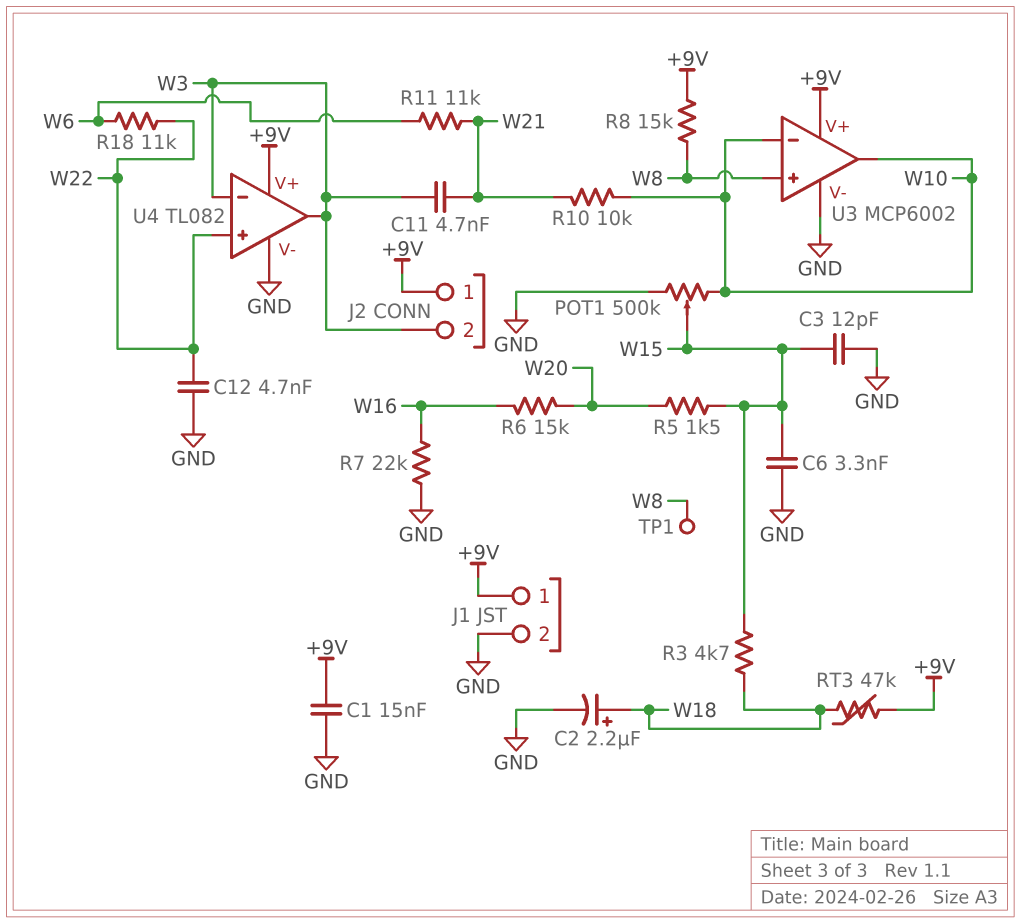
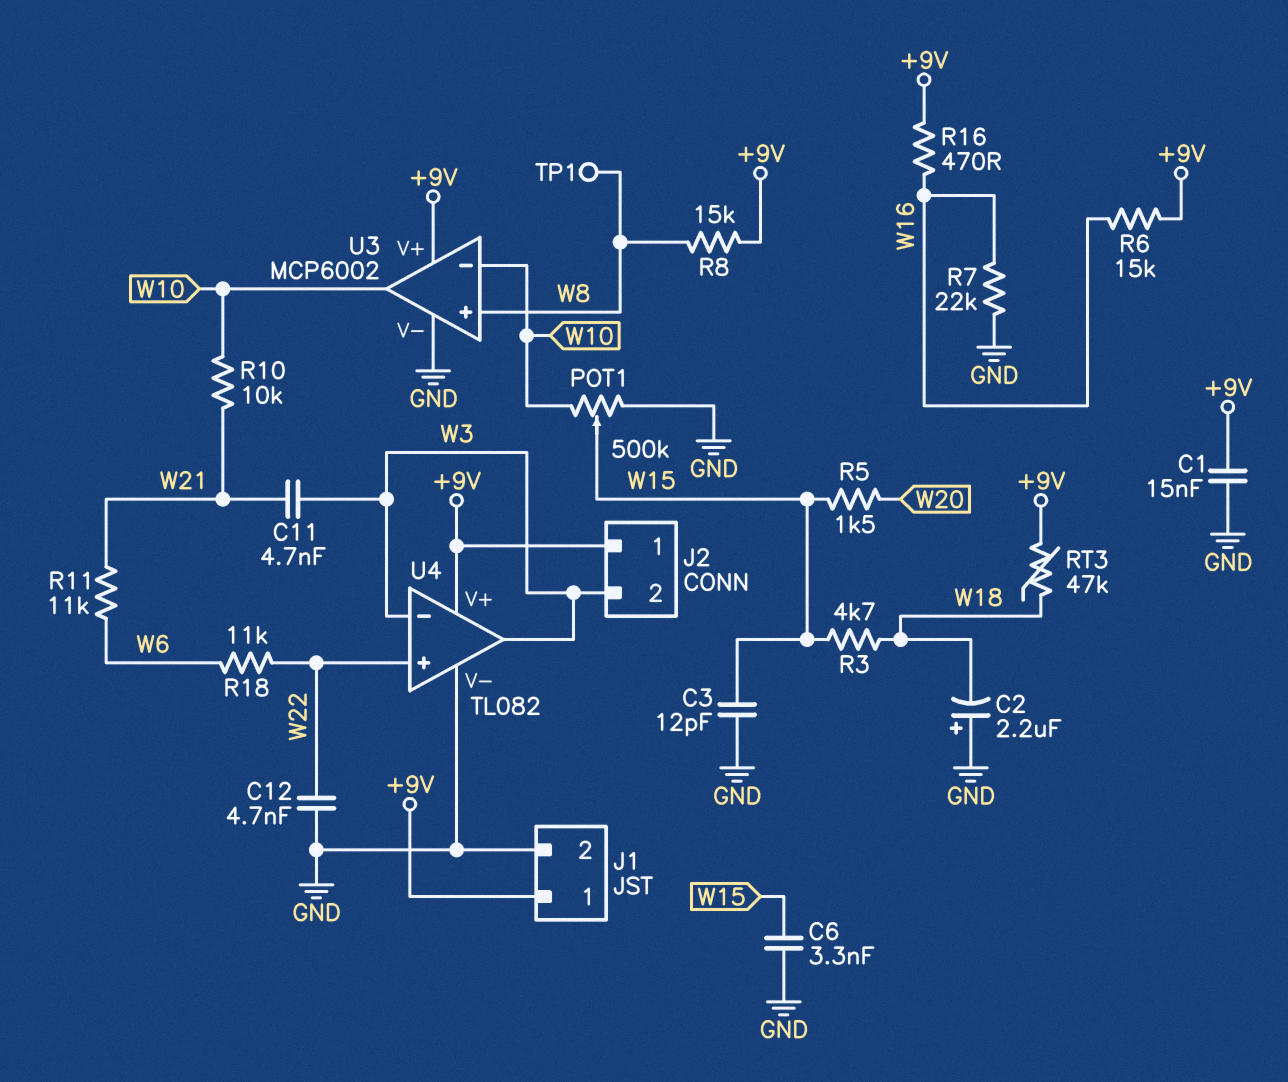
C2: 2.2uF (plus W18, minus GND) -> 2.2uF (plus GND, minus W18)
R6: 15k (W16, W20) -> 15k (+9V, W16)
R16: none -> 470 (+9V, W16)

